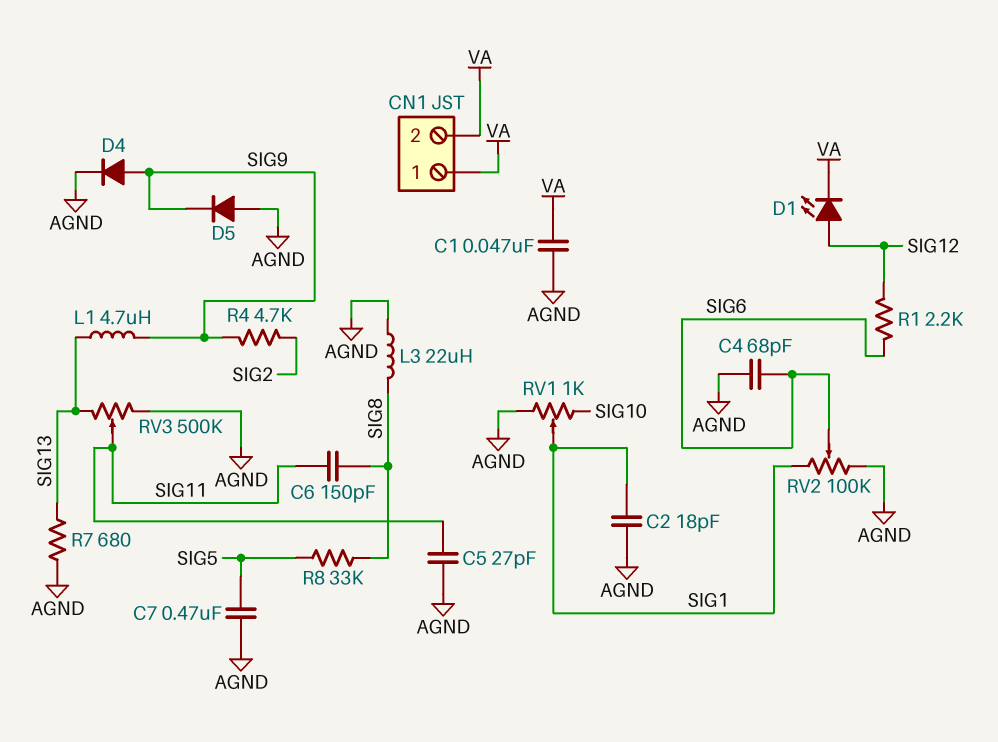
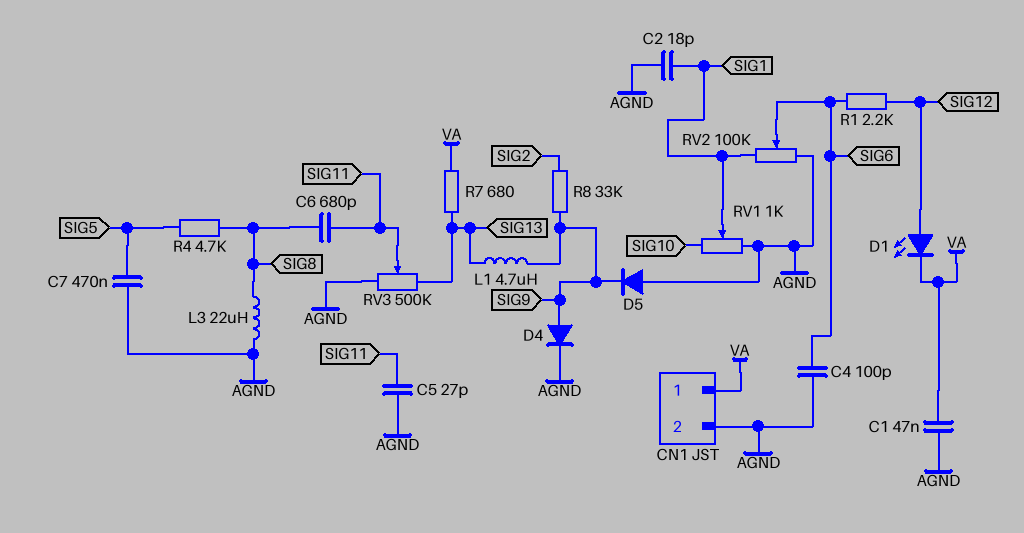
C4: 68pF (AGND, SIG6) -> 100pF (AGND, SIG6)
C6: 150pF (SIG8, SIG11) -> 680pF (SIG8, SIG11)
CN1 pin 2: VA -> AGND
R4: 4.7k (SIG2, SIG9) -> 4.7k (SIG5, SIG8)
R7: 680 (AGND, SIG13) -> 680 (SIG13, VA)
R8: 33k (SIG5, SIG8) -> 33k (SIG2, SIG9)

